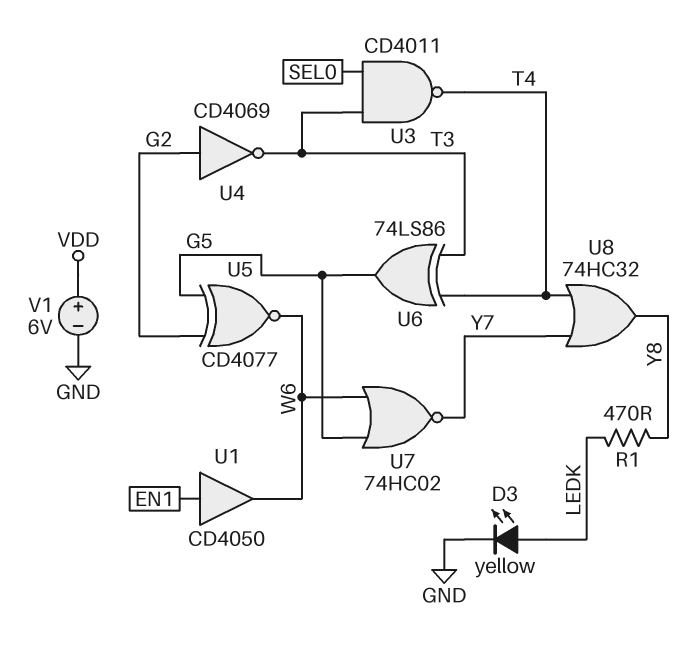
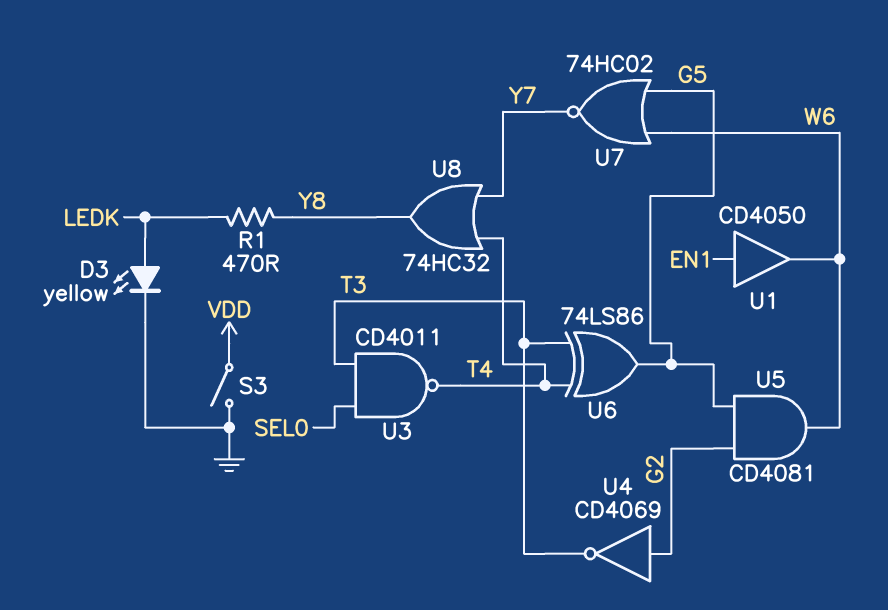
S3: none -> switch (GND, VDD)
U5: XNOR CD4077 (in G2, in G5, out W6) -> AND CD4081 (in G2, in G5, out W6)
V1: 6V (plus VDD, minus GND) -> none

